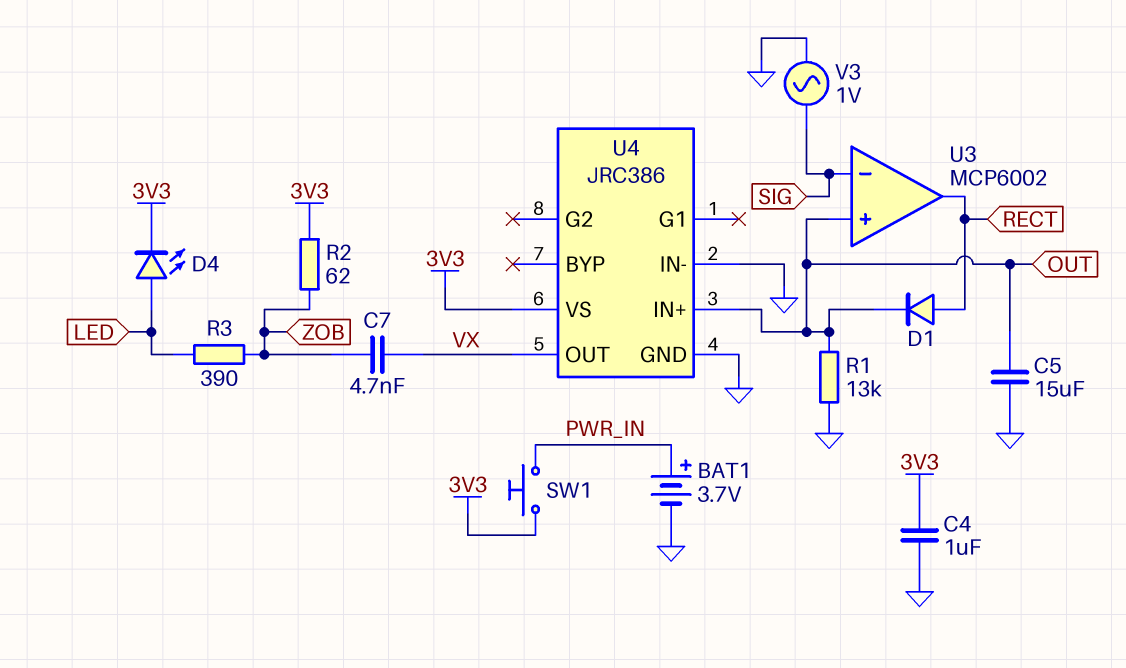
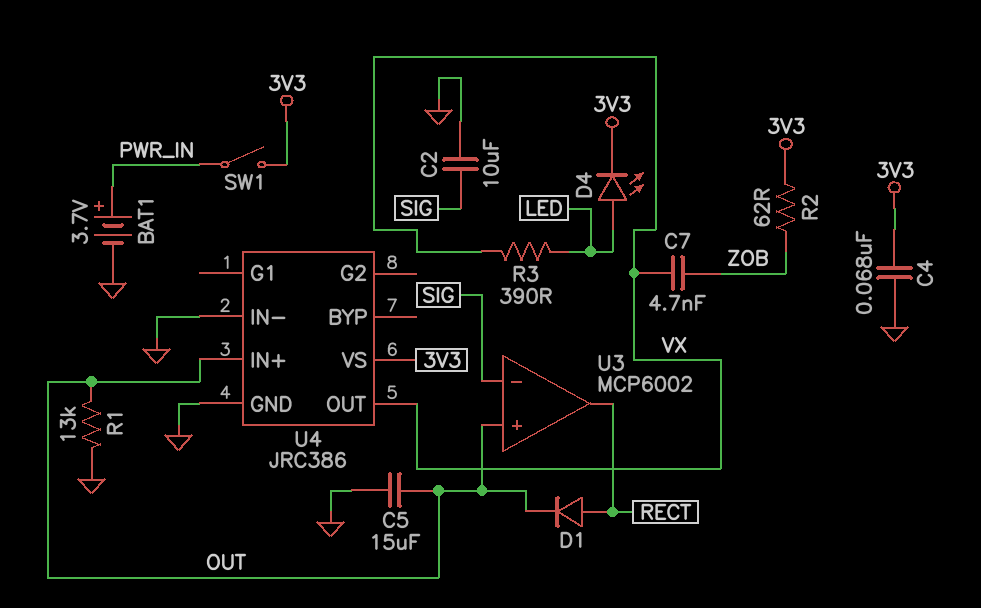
C2: none -> 10uF (GND, SIG)
C4: 1uF (3V3, GND) -> 68nF (3V3, GND)
R3: 390 (LED, ZOB) -> 390 (LED, VX)
SW1: button (3V3, PWR_IN) -> switch (3V3, PWR_IN)
V3: AC 1V (GND, SIG) -> none

